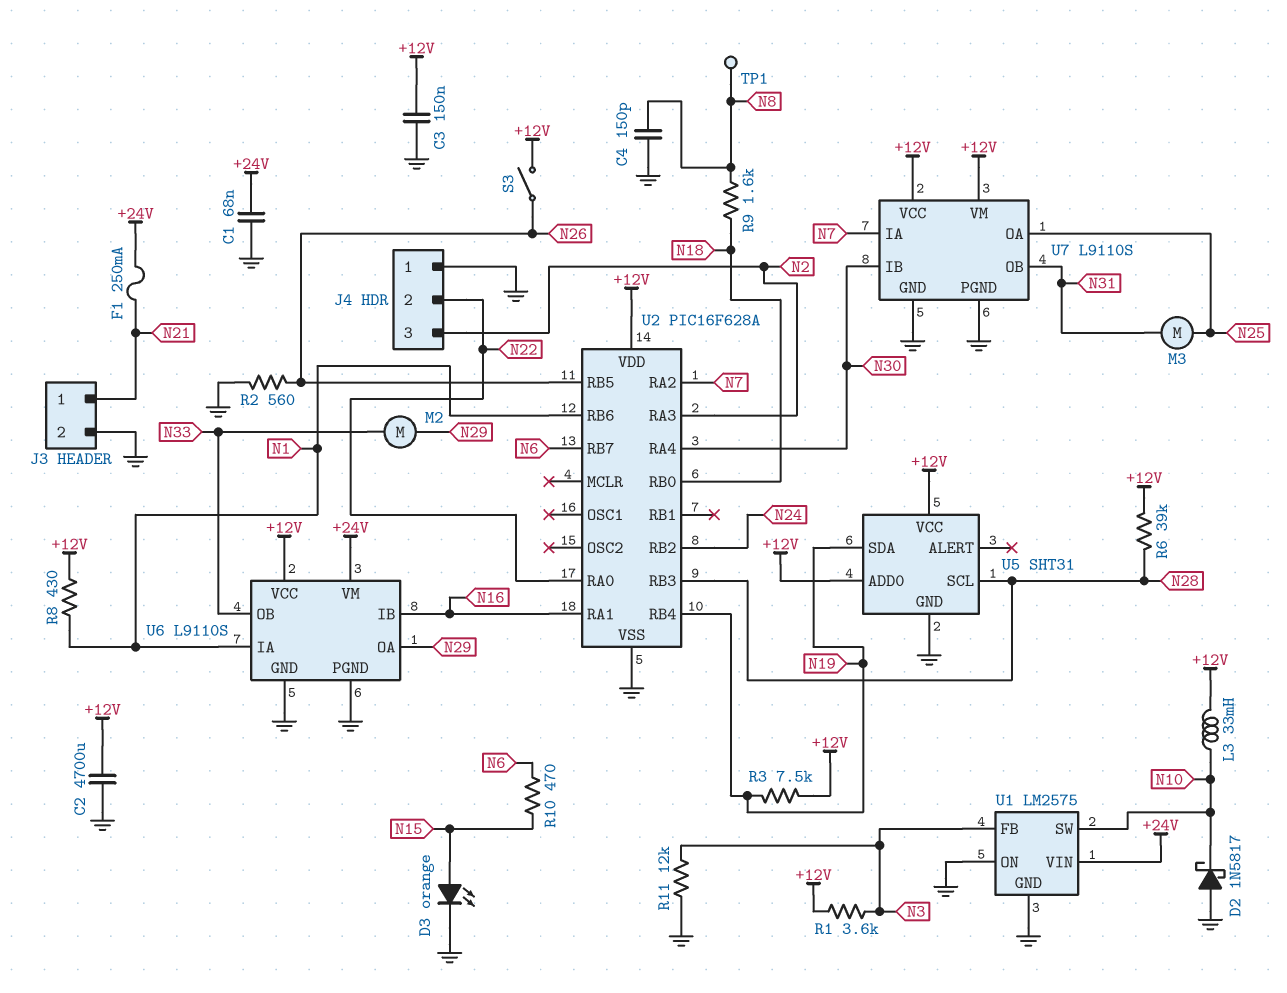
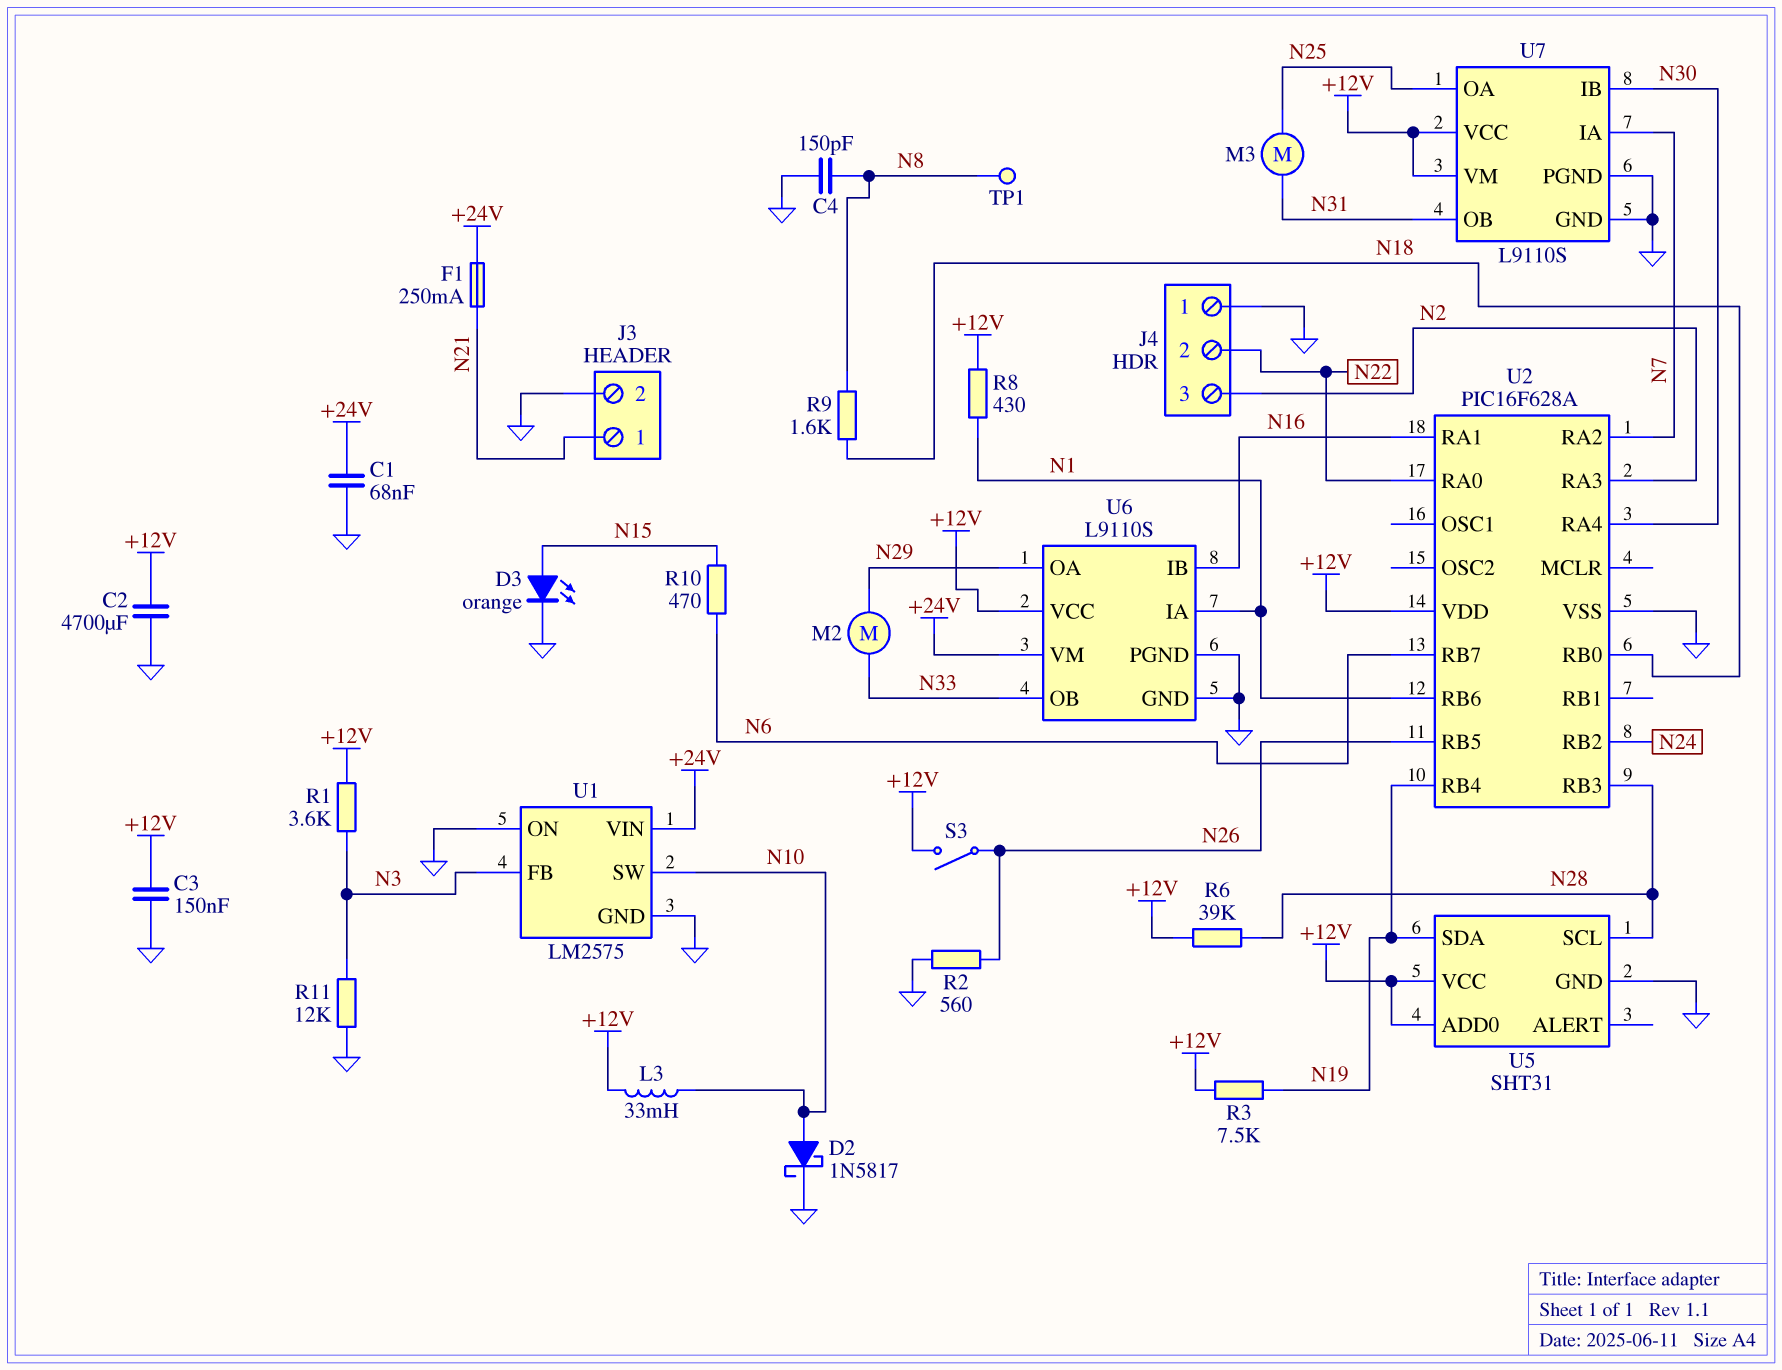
D2: schottky 1N5817 (A GND, K N10) -> schottky 1N5817 (A N10, K GND)

